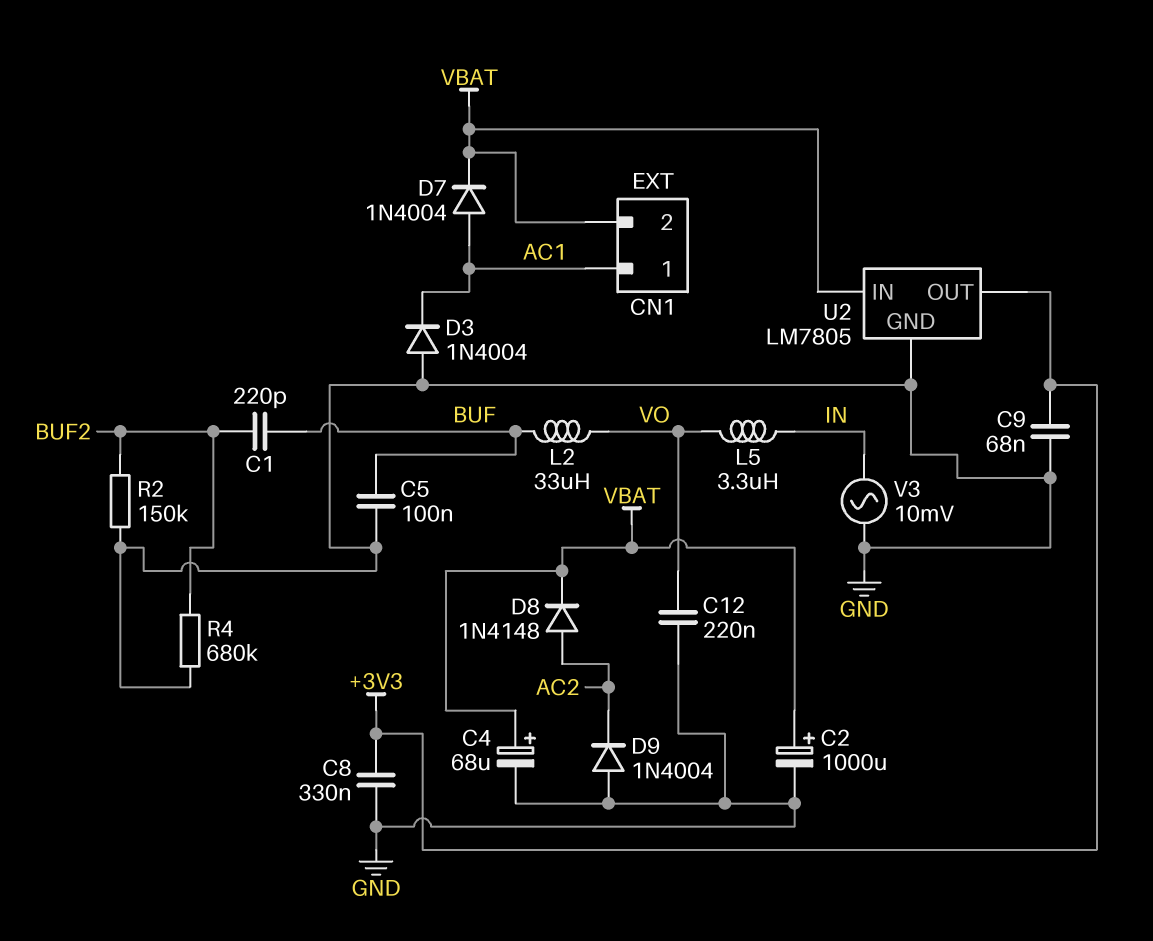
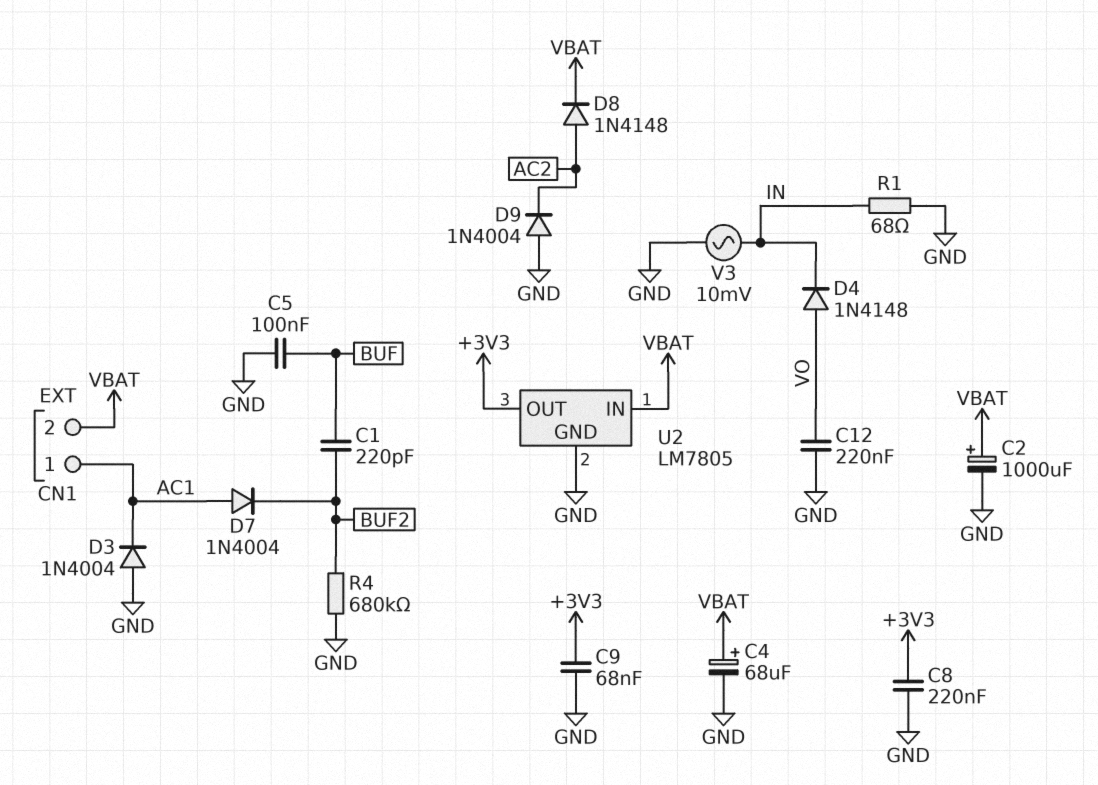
C8: 330nF (+3V3, GND) -> 220nF (+3V3, GND)
D4: none -> diode 1N4148 (A VO, K IN)
D7: diode 1N4004 (A AC1, K VBAT) -> diode 1N4004 (A AC1, K BUF2)
L2: 33uH (BUF, VO) -> none
L5: 3.3uH (IN, VO) -> none
R1: none -> 68 (GND, IN)
R2: 150k (BUF2, GND) -> none

